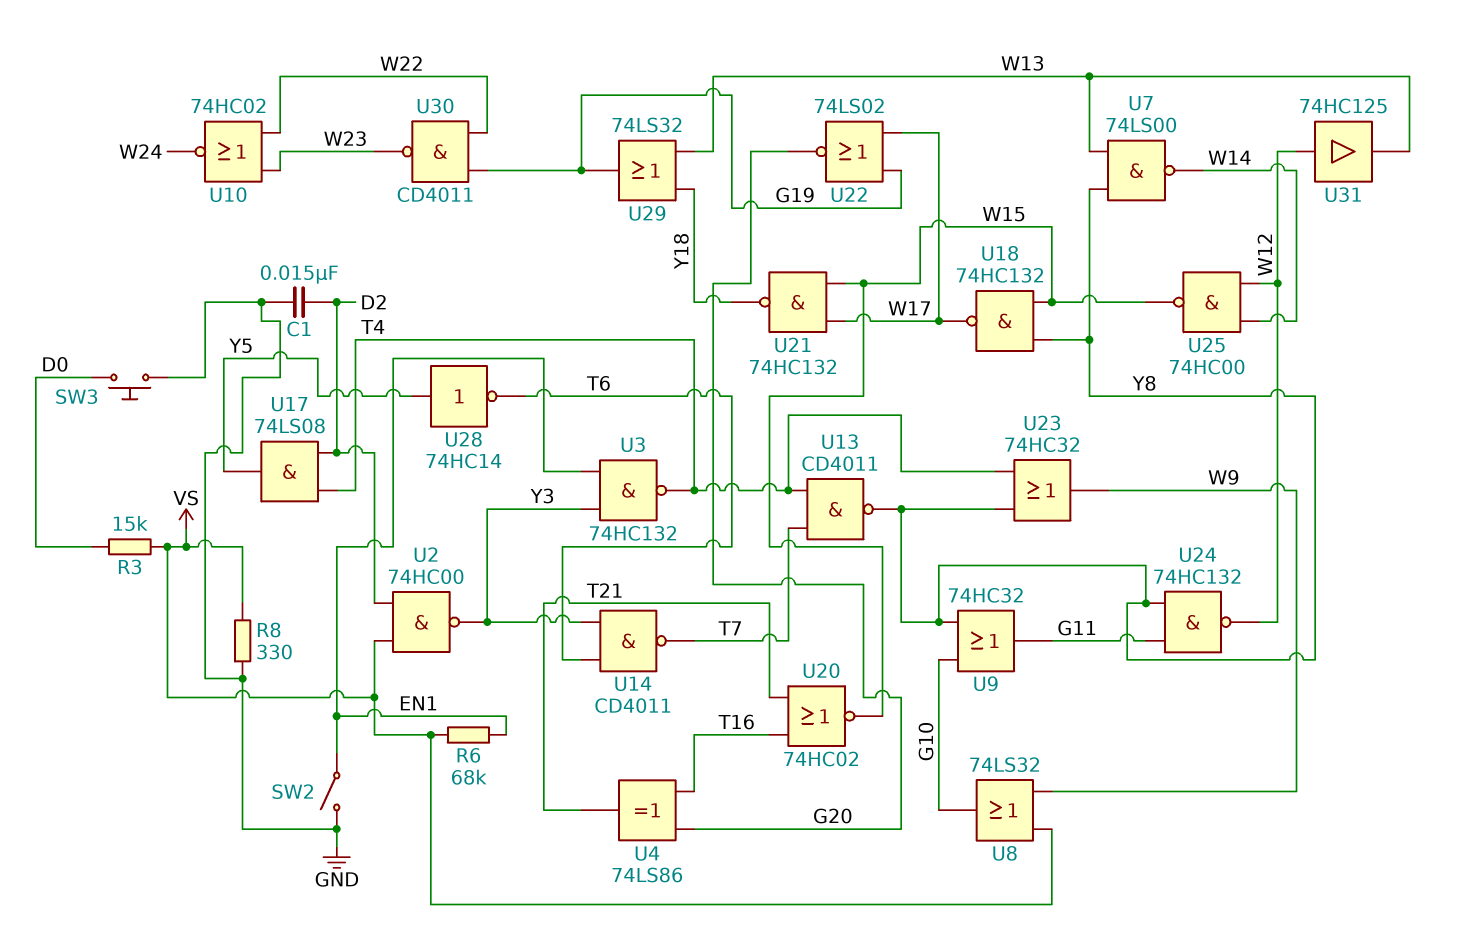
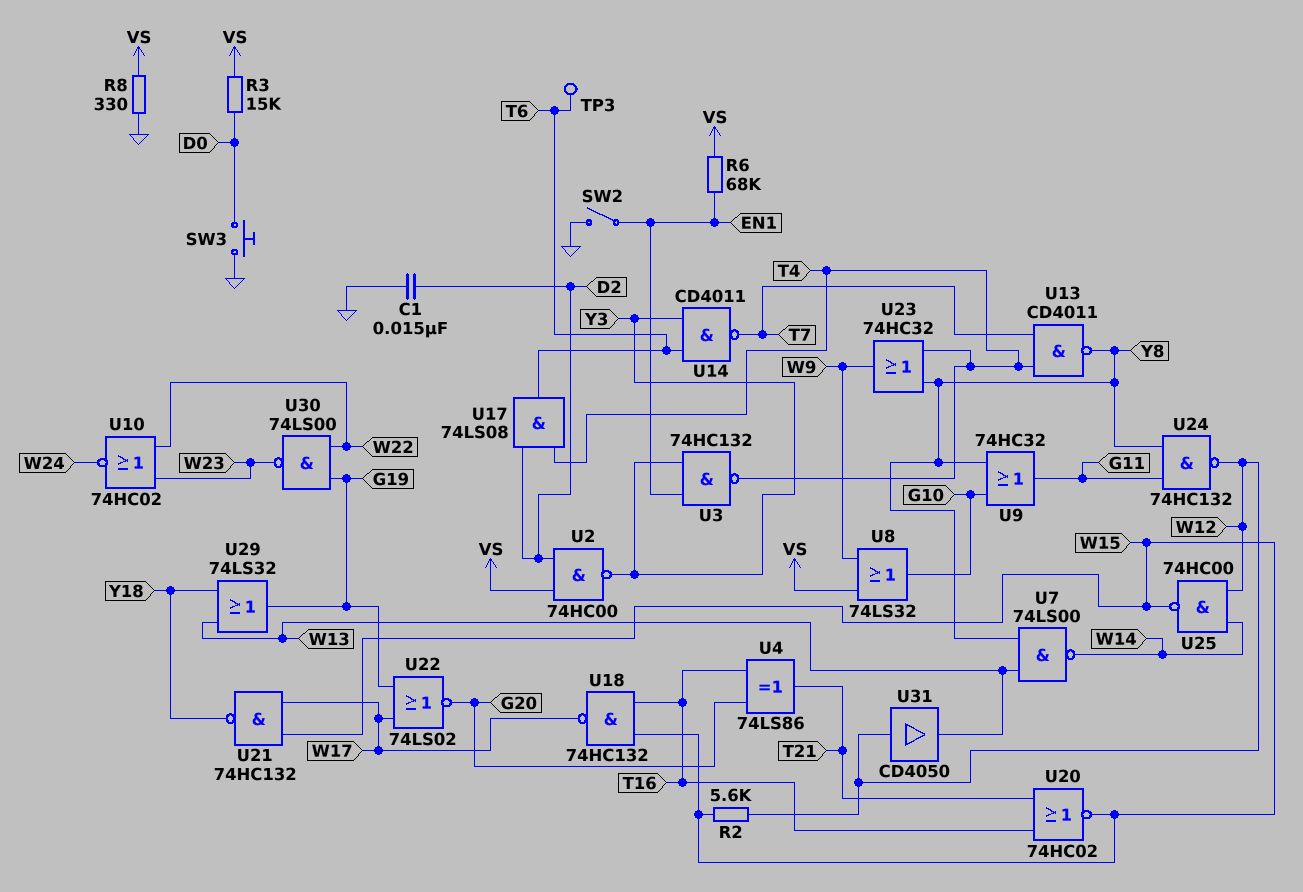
R2: none -> 5.6k (W12, W15)
TP3: none -> test point (T6)
U17: AND 74LS08 (in D2, in T4, out Y5) -> AND 74LS08 (in D2, in T4, out T6)
U18: NAND 74HC132 (in W15, in Y8, out W17) -> NAND 74HC132 (in T16, in W15, out W17)
U28: NOT 74HC14 (in Y5, out T6) -> none
U30: NAND CD4011 (in G19, in W22, out W23) -> NAND 74LS00 (in G19, in W22, out W23)
U31: buffer 74HC125 (in W12, out W13) -> buffer CD4050 (in W12, out W13)

